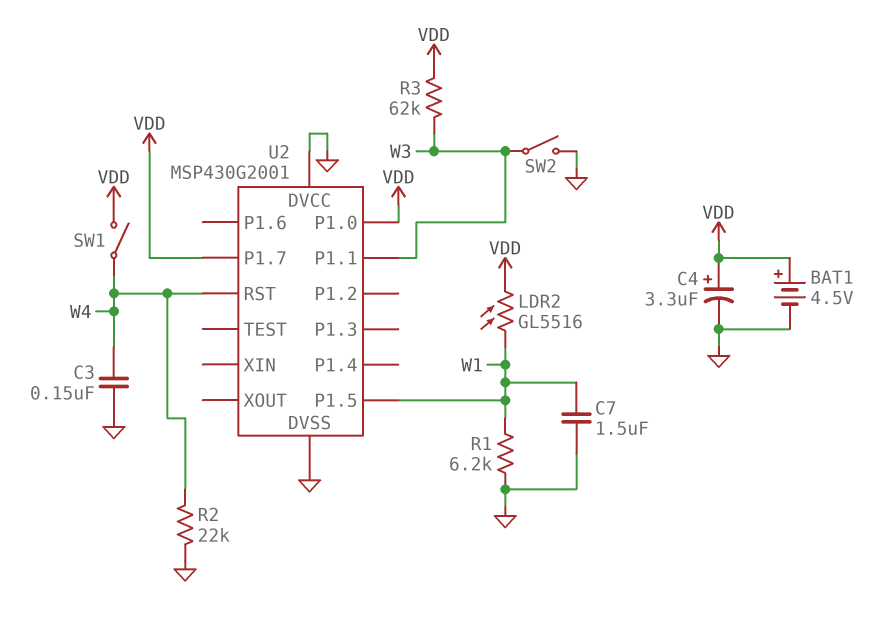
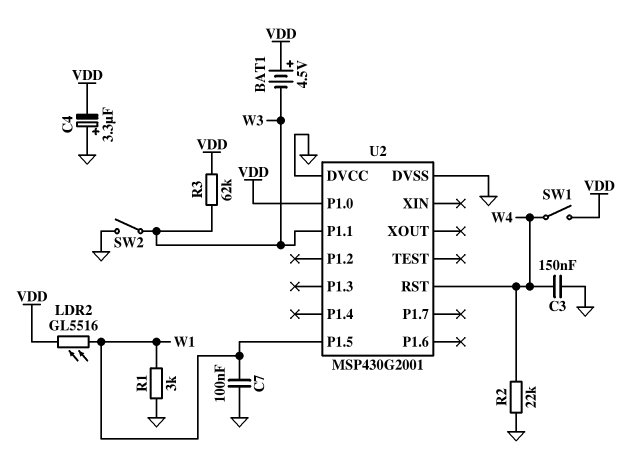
BAT1: 4.5V (plus VDD, minus GND) -> 4.5V (plus VDD, minus W3)
C4: 3.3uF (plus VDD, minus GND) -> 3.3uF (plus GND, minus VDD)
C7: 1.5uF (GND, W1) -> 100nF (GND, W1)
R1: 6.2k (GND, W1) -> 3k (GND, W1)
U2 pin P1.7: VDD -> none

